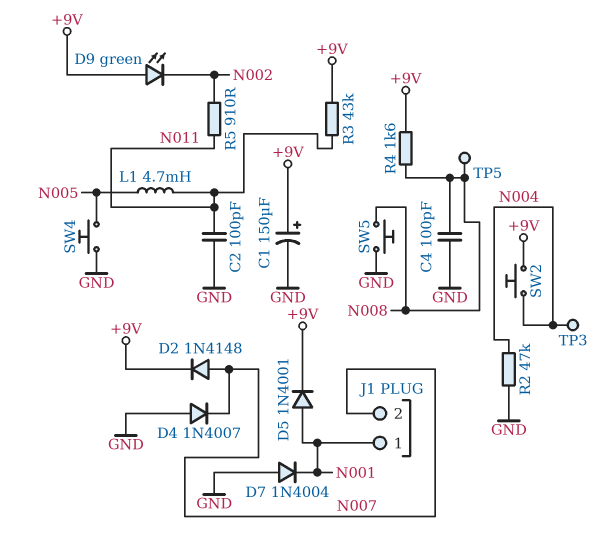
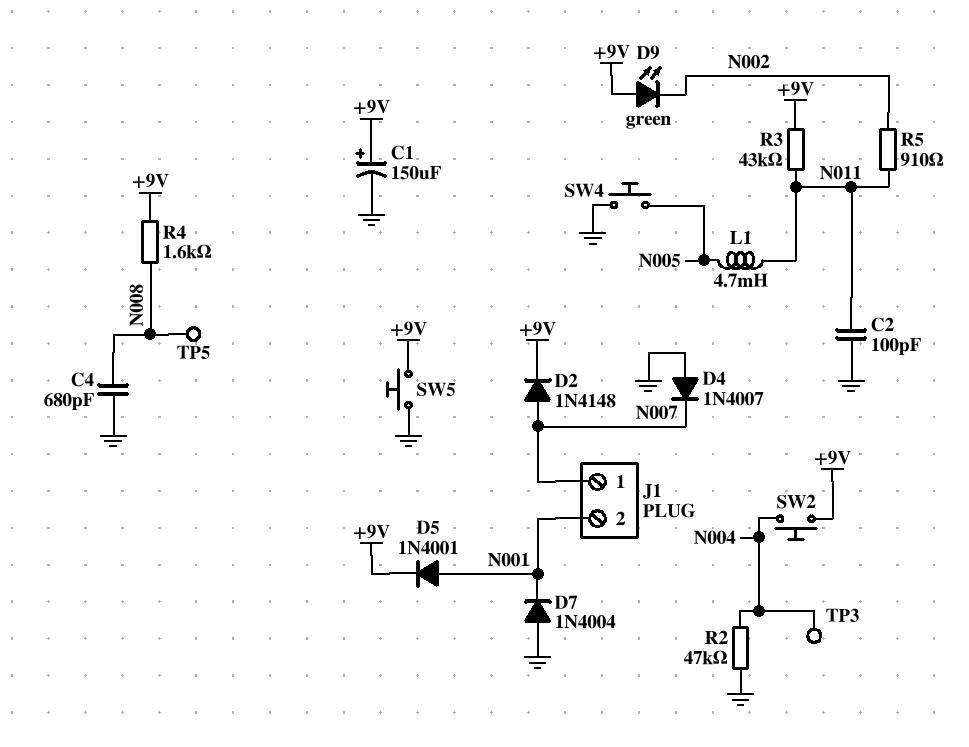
C4: 100pF (GND, N008) -> 680pF (GND, N008)
J1 pin 1: N001 -> N007
J1 pin 2: N007 -> N001
SW5: button (GND, N008) -> button (+9V, GND)

